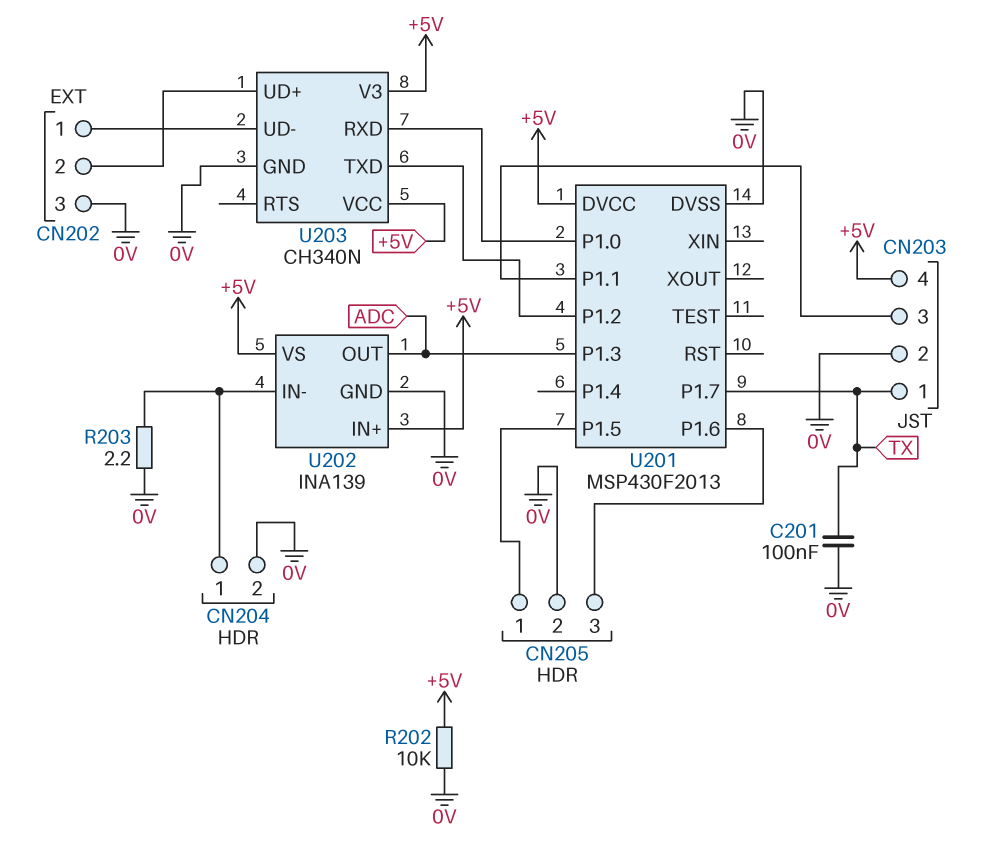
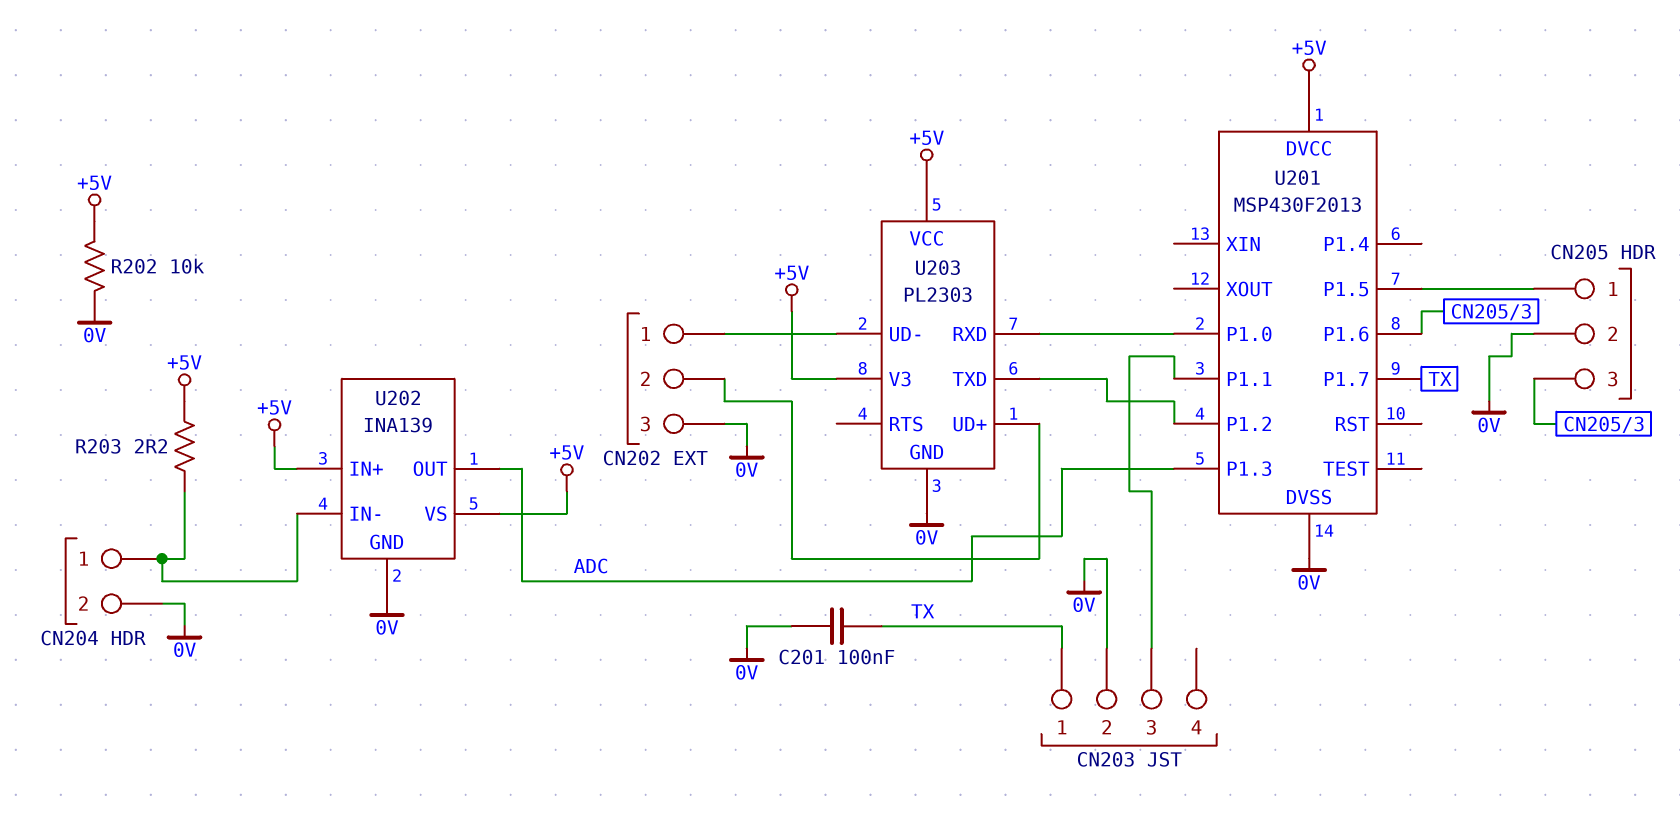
CN203 pin 4: +5V -> none
R203: 2.2 (0V, CN204/1) -> 2.2 (+5V, CN204/1)
U203: CH340N -> PL2303

